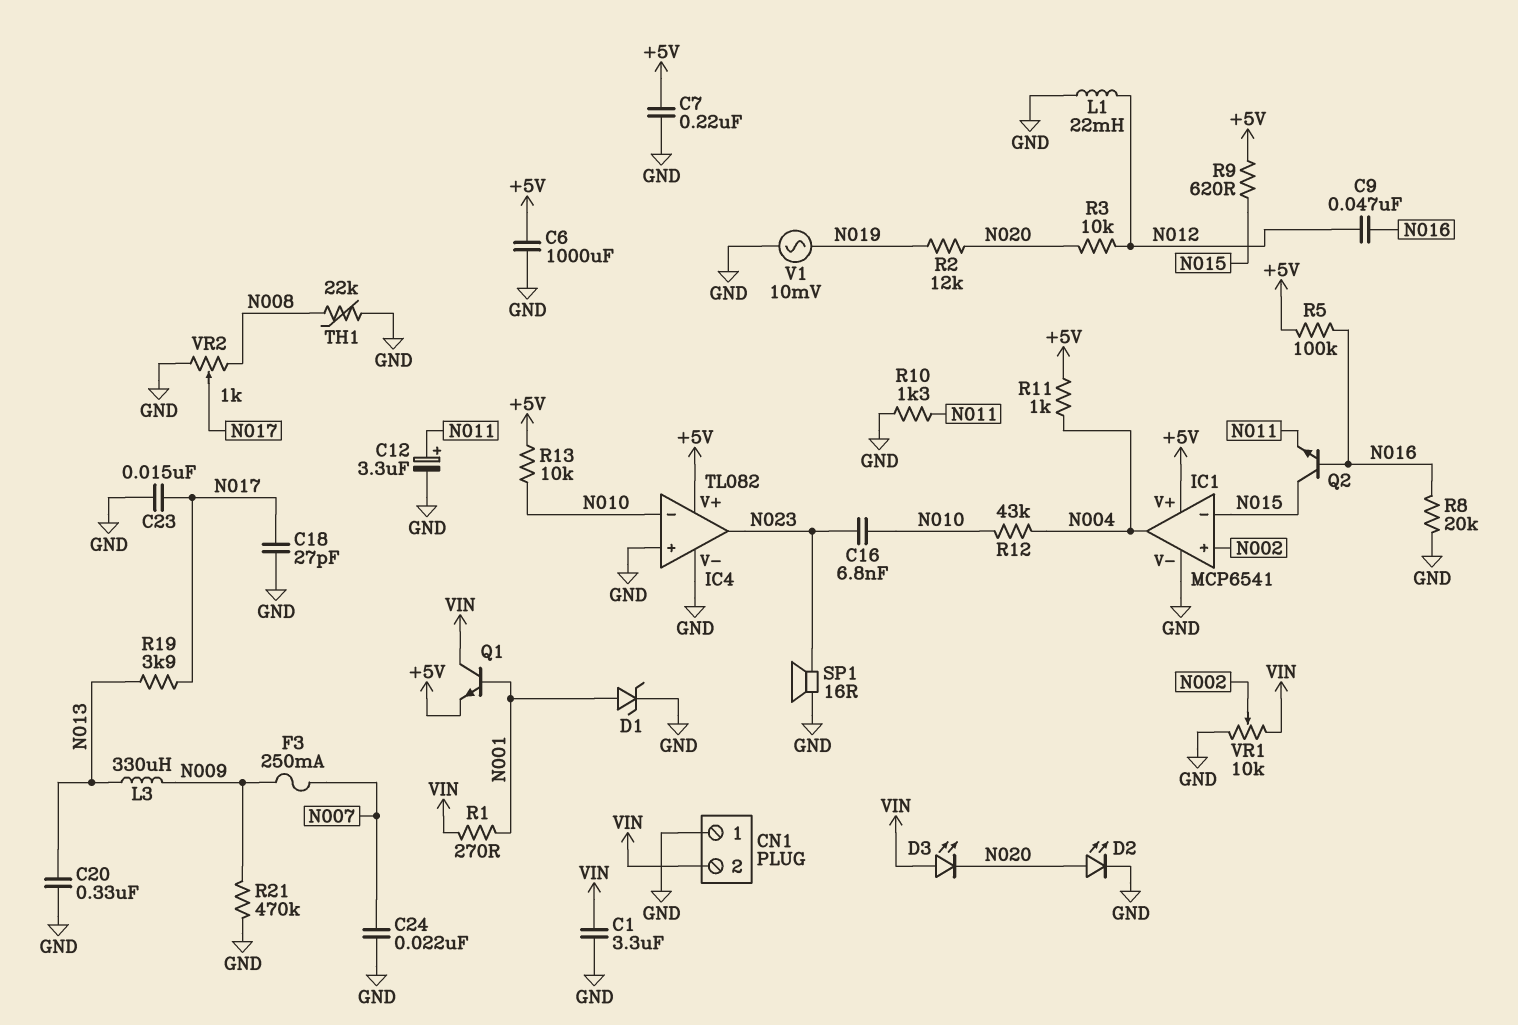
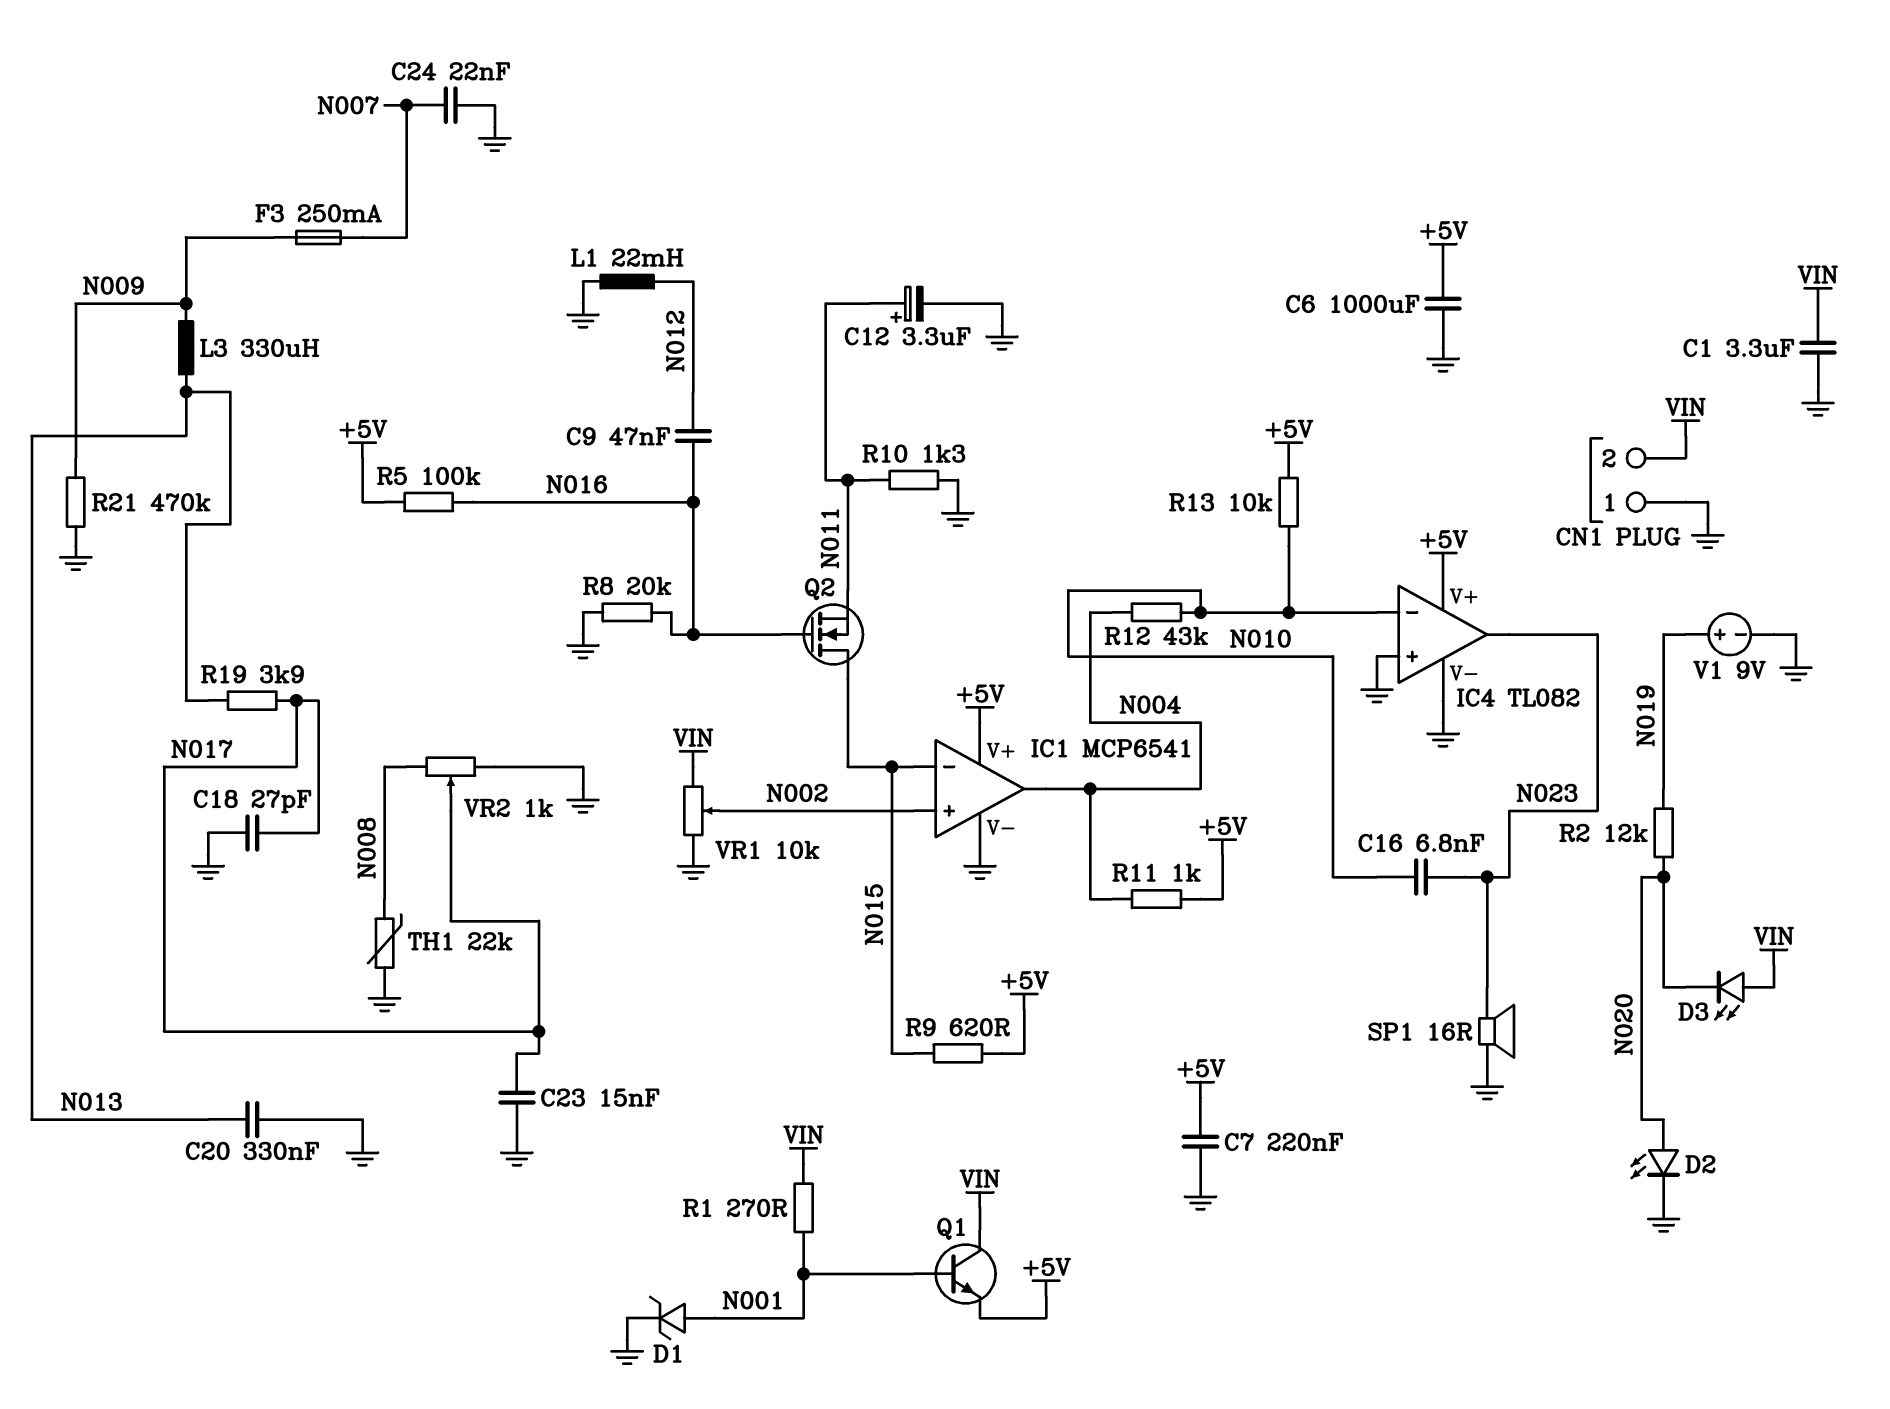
Q2: NPN (B N016, C N015, E N011) -> NMOS (G N016, D N015, S N011)
R3: 10k (N012, N020) -> none
V1: AC 10mV (GND, N019) -> 9V (plus N019, minus GND)

